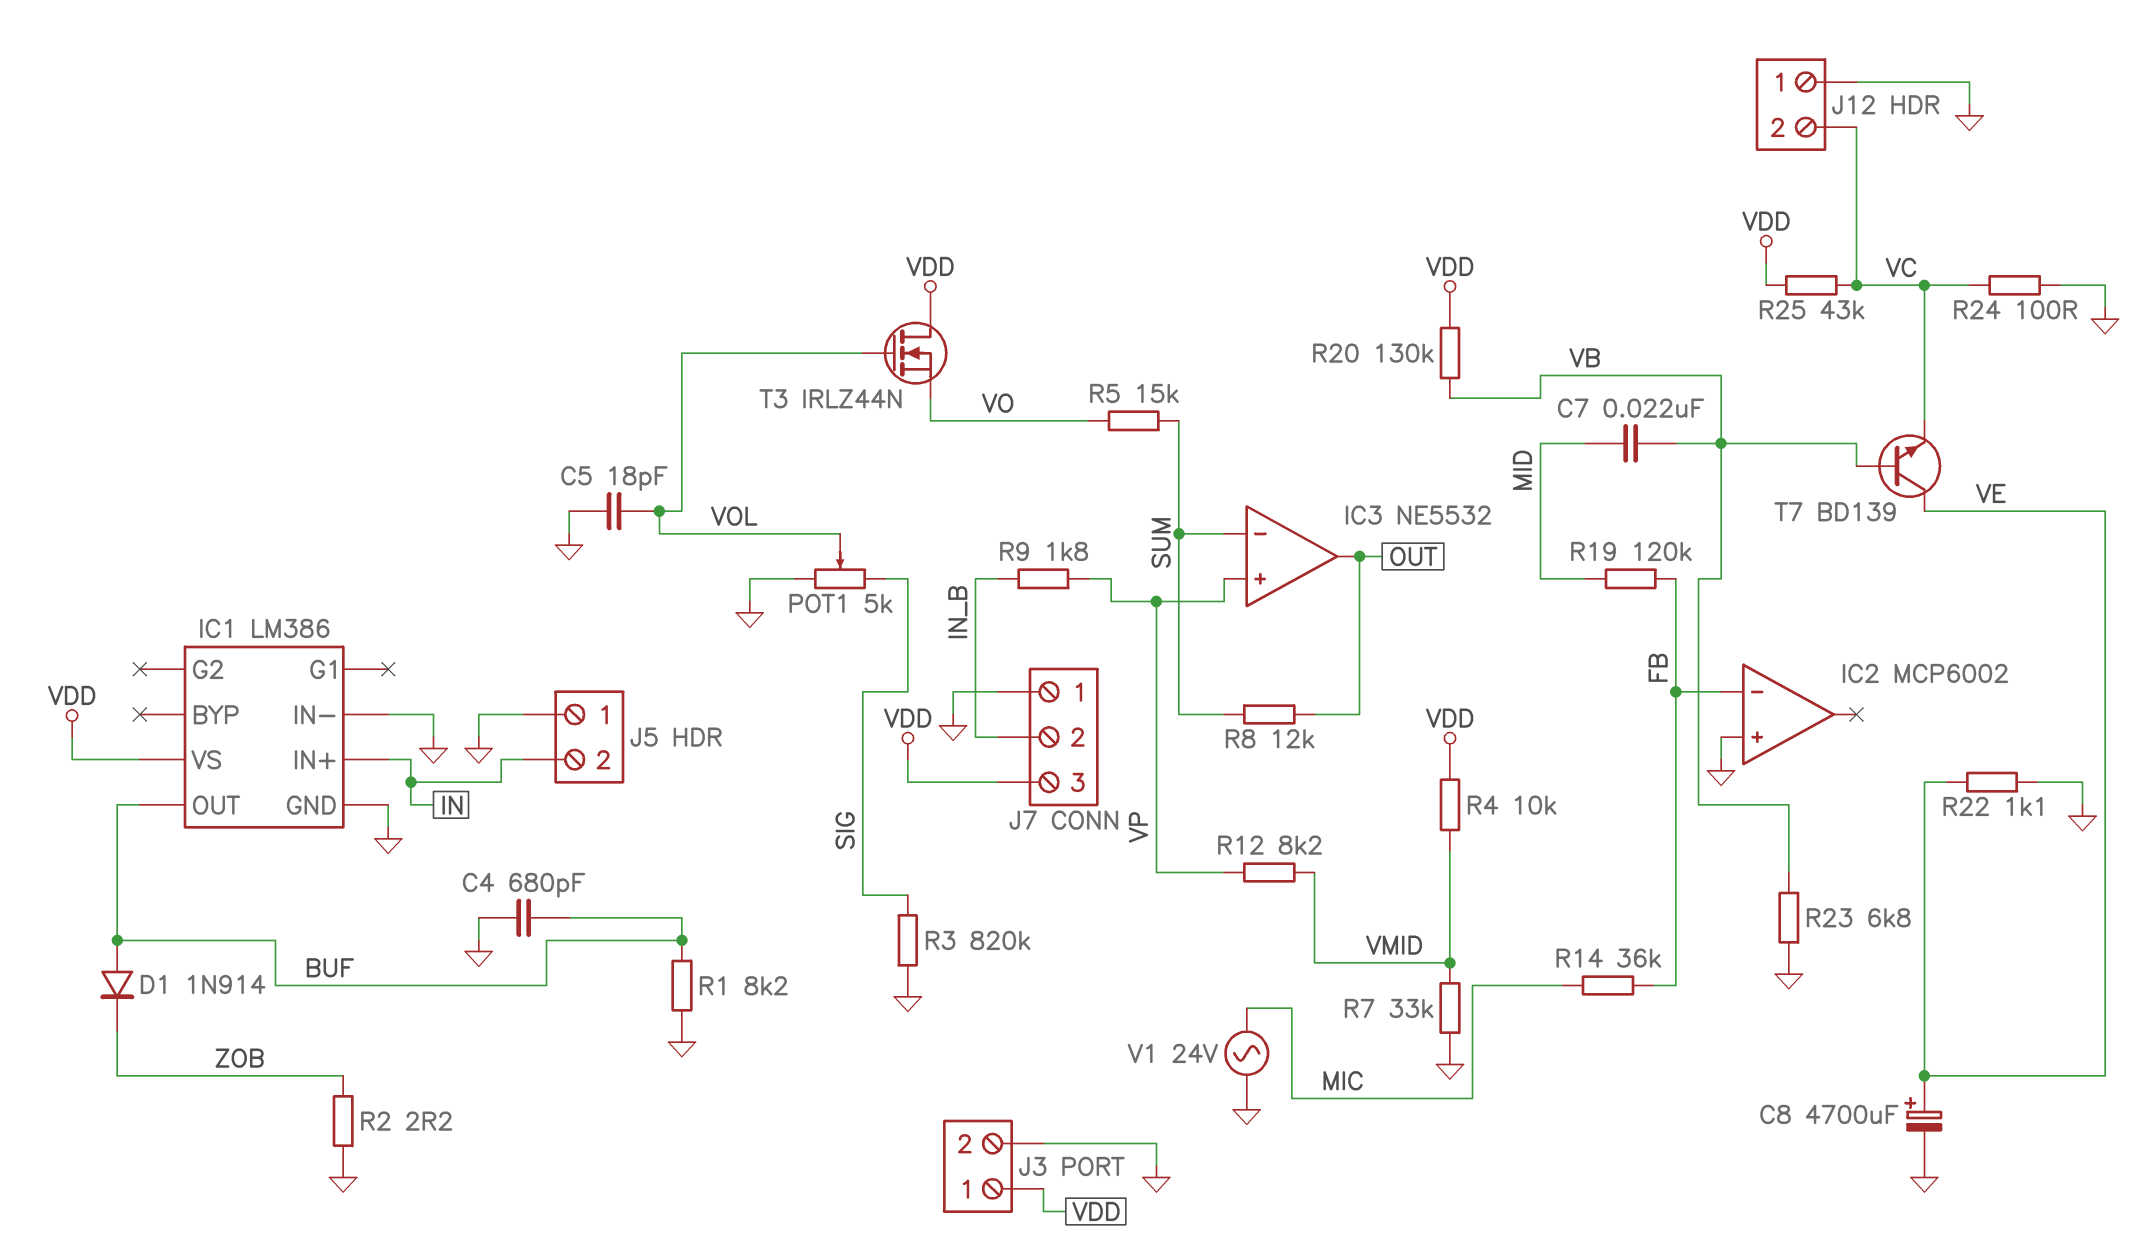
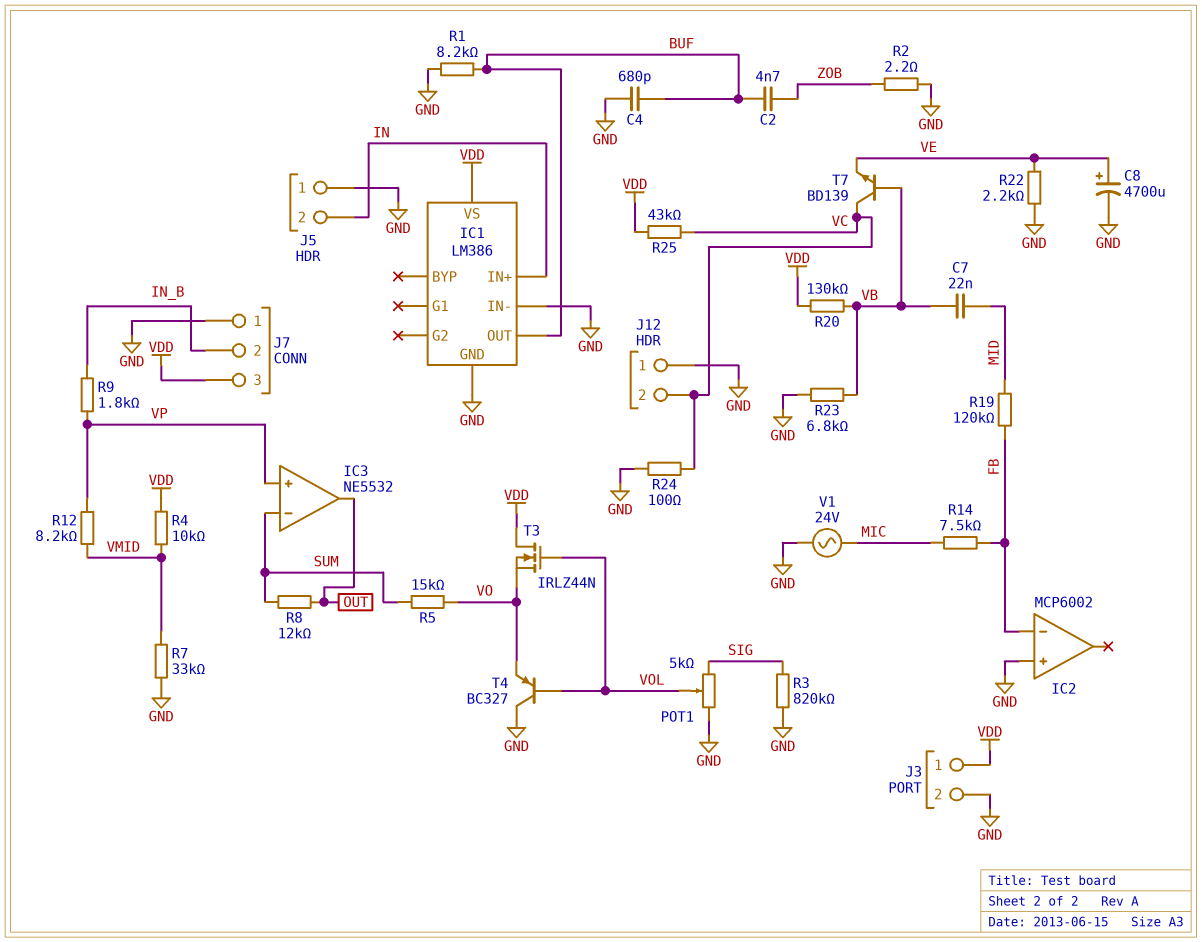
C2: none -> 4.7nF (BUF, ZOB)
C5: 18pF (GND, VOL) -> none
D1: diode 1N914 (A BUF, K ZOB) -> none
R14: 36k (FB, MIC) -> 7.5k (FB, MIC)
R22: 1.1k (GND, VE) -> 2.2k (GND, VE)
T4: none -> PNP BC327 (B VOL, C GND, E VO)
T7: NPN BD139 (B VB, C VE, E VC) -> NPN BD139 (B VB, C VC, E VE)

